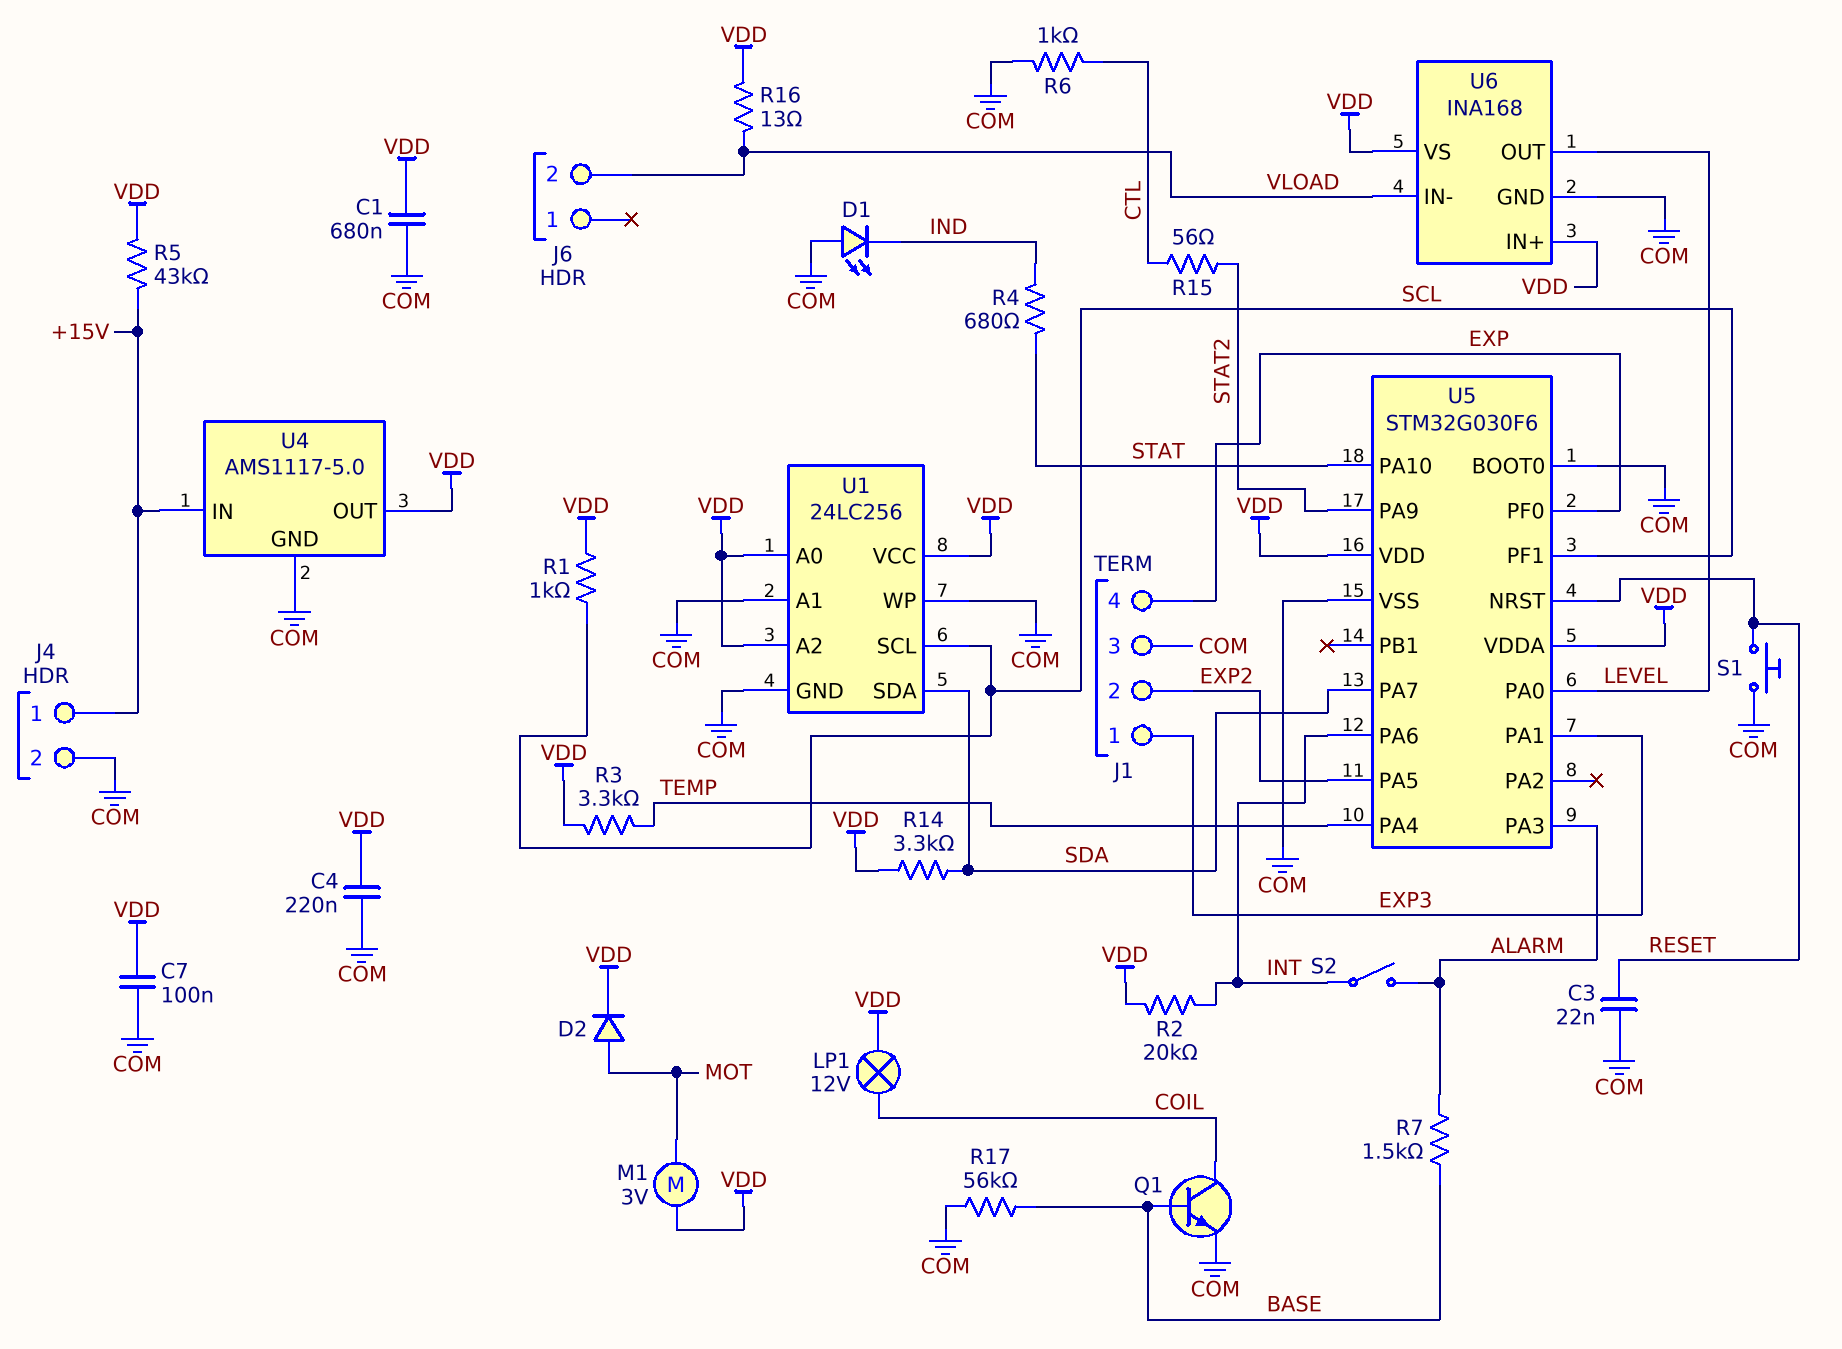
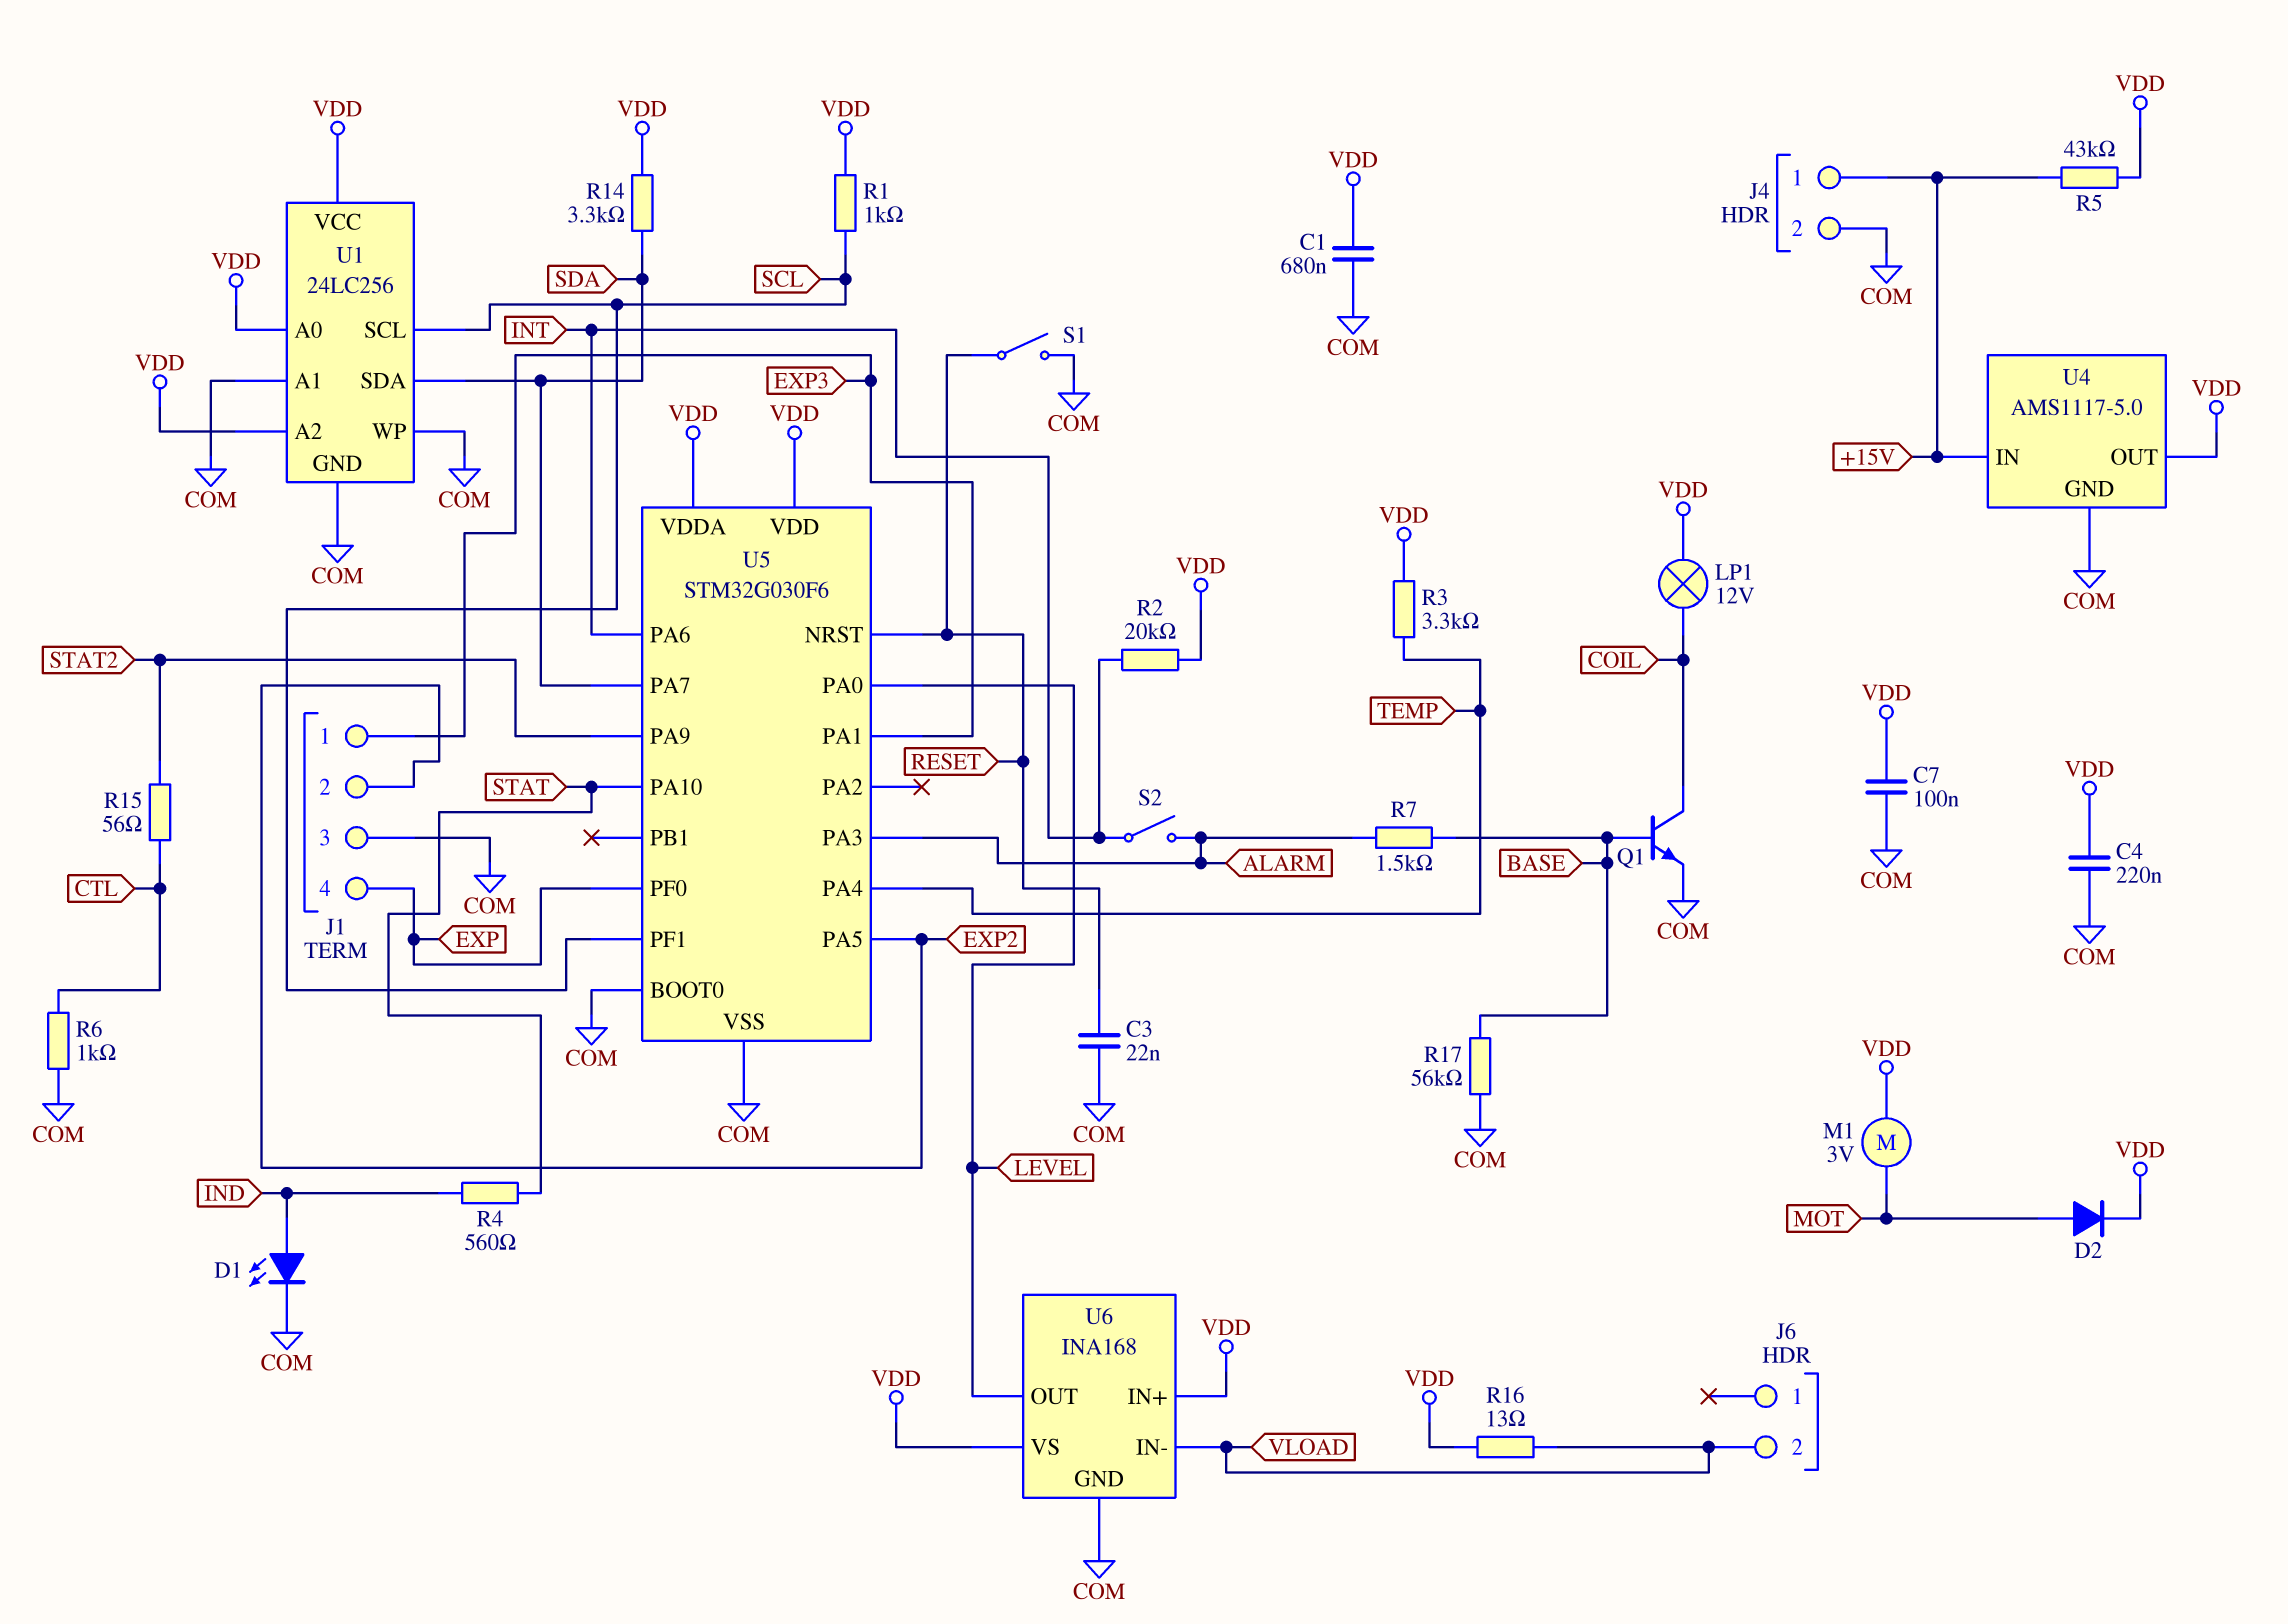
D1: LED (A COM, K IND) -> LED (A IND, K COM)
R4: 680 (IND, STAT) -> 560 (IND, STAT)
S1: button (COM, RESET) -> switch (COM, RESET)

